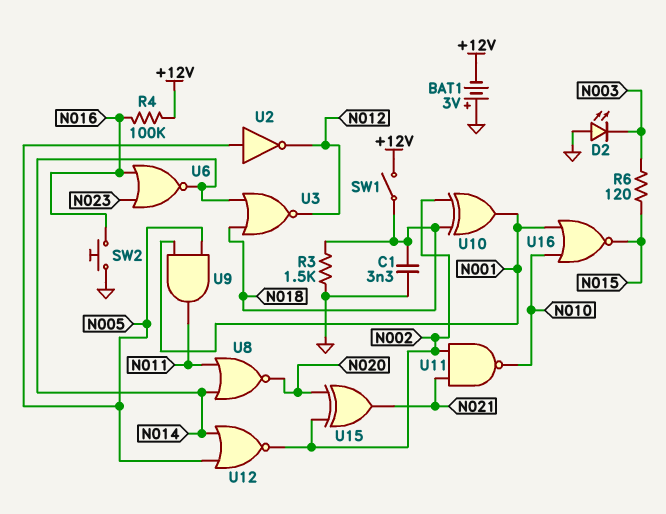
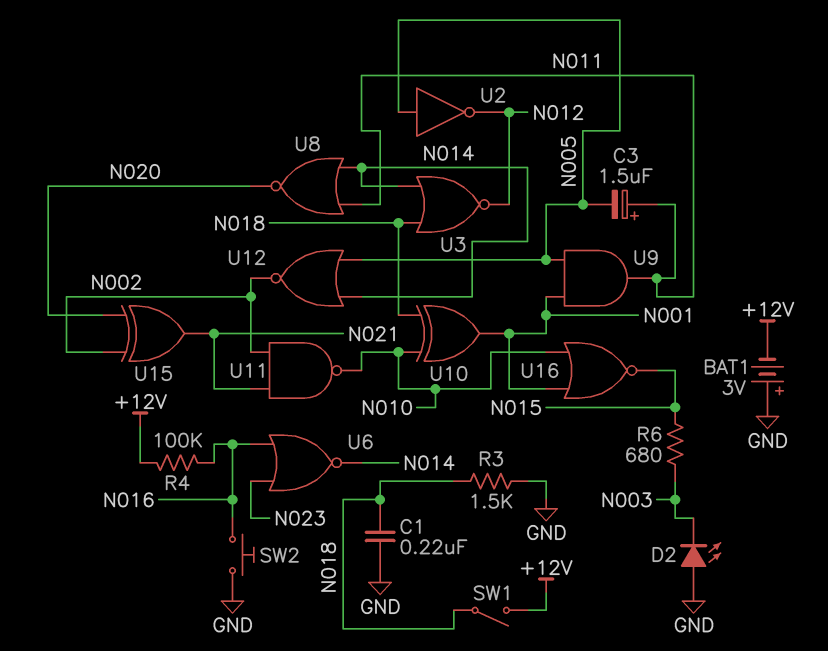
C1: 3.3nF (GND, N018) -> 220nF (GND, N018)
C3: none -> 1.5uF (plus N011, minus N005)
R6: 120 (N003, N015) -> 680 (N003, N015)
U10: XOR (in N002, in N018, out N001) -> XOR (in N010, in N018, out N001)

